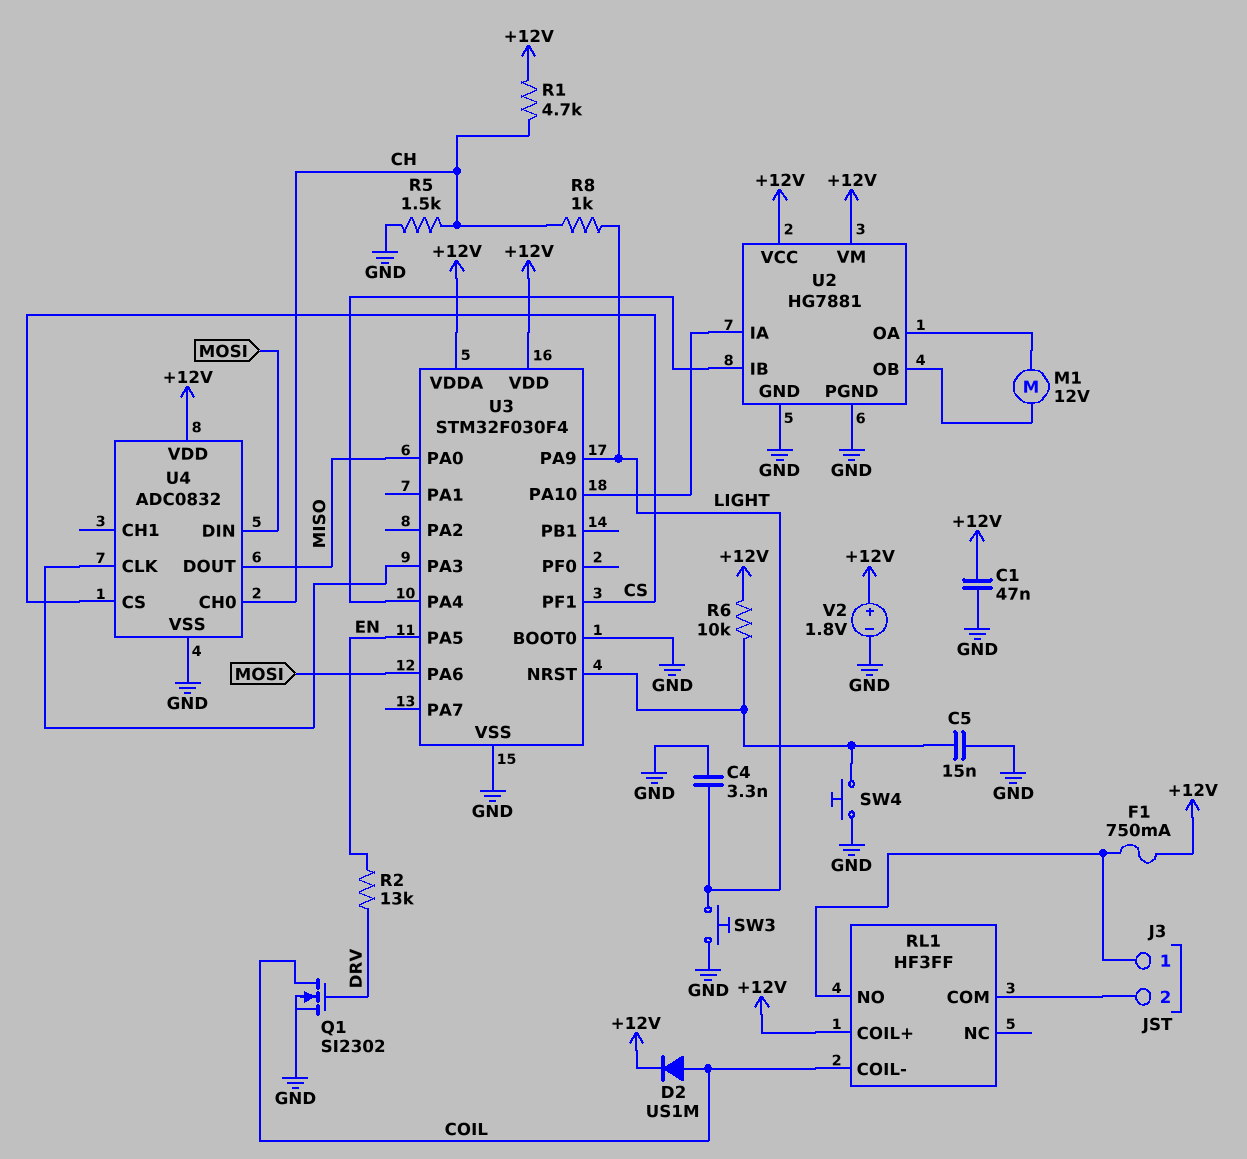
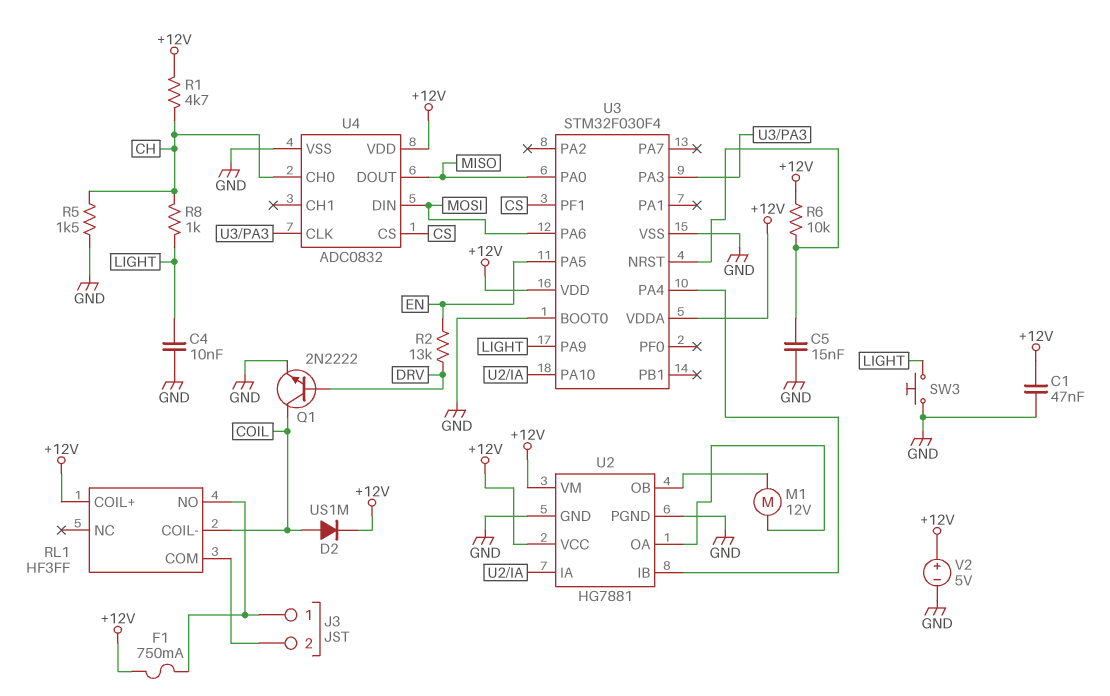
C4: 3.3nF (GND, LIGHT) -> 10nF (GND, LIGHT)
Q1: NMOS SI2302 (G DRV, D COIL, S GND) -> NPN 2N2222 (B DRV, C COIL, E GND)
SW4: button (GND, U3/NRST) -> none
V2: 1.8V (plus +12V, minus GND) -> 5V (plus +12V, minus GND)

